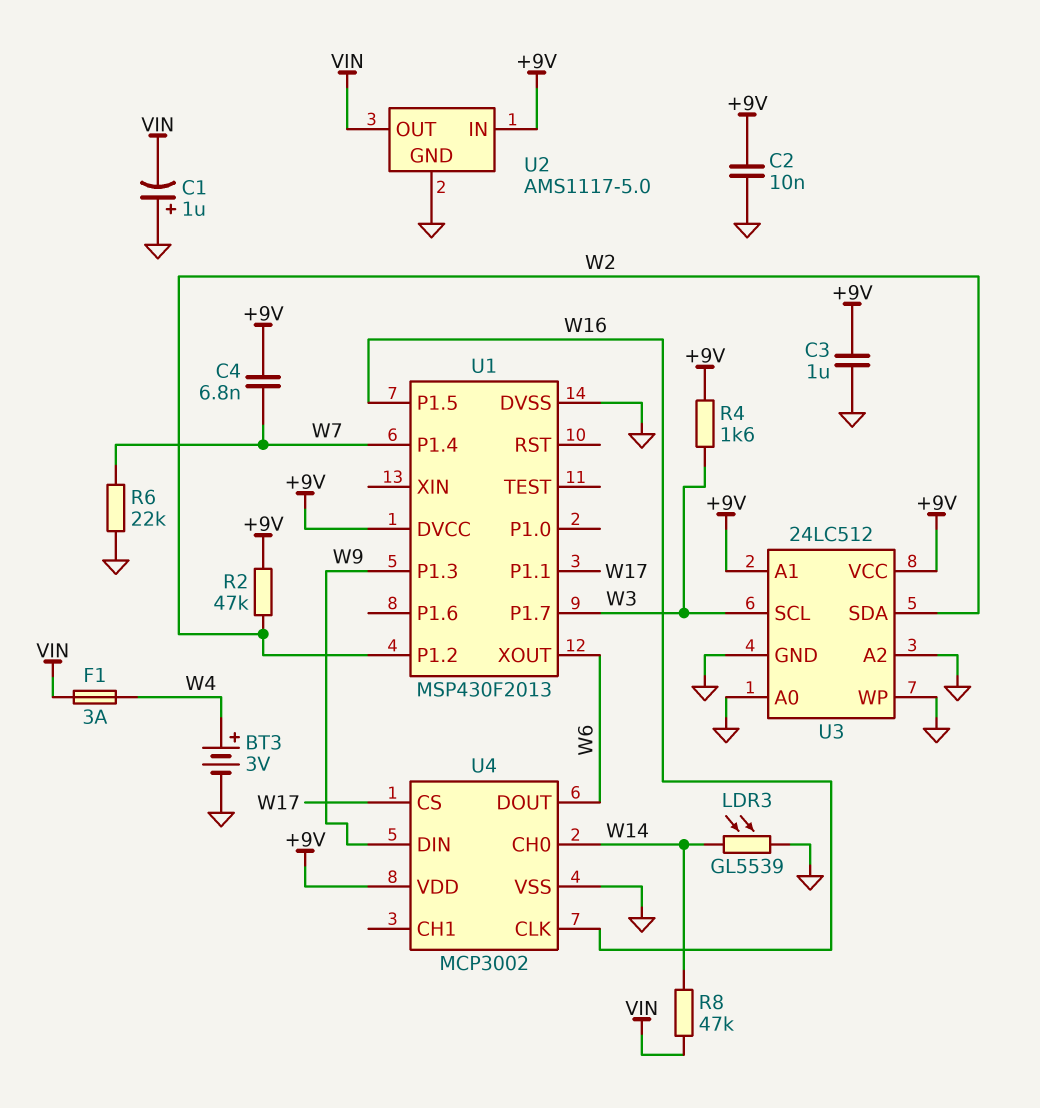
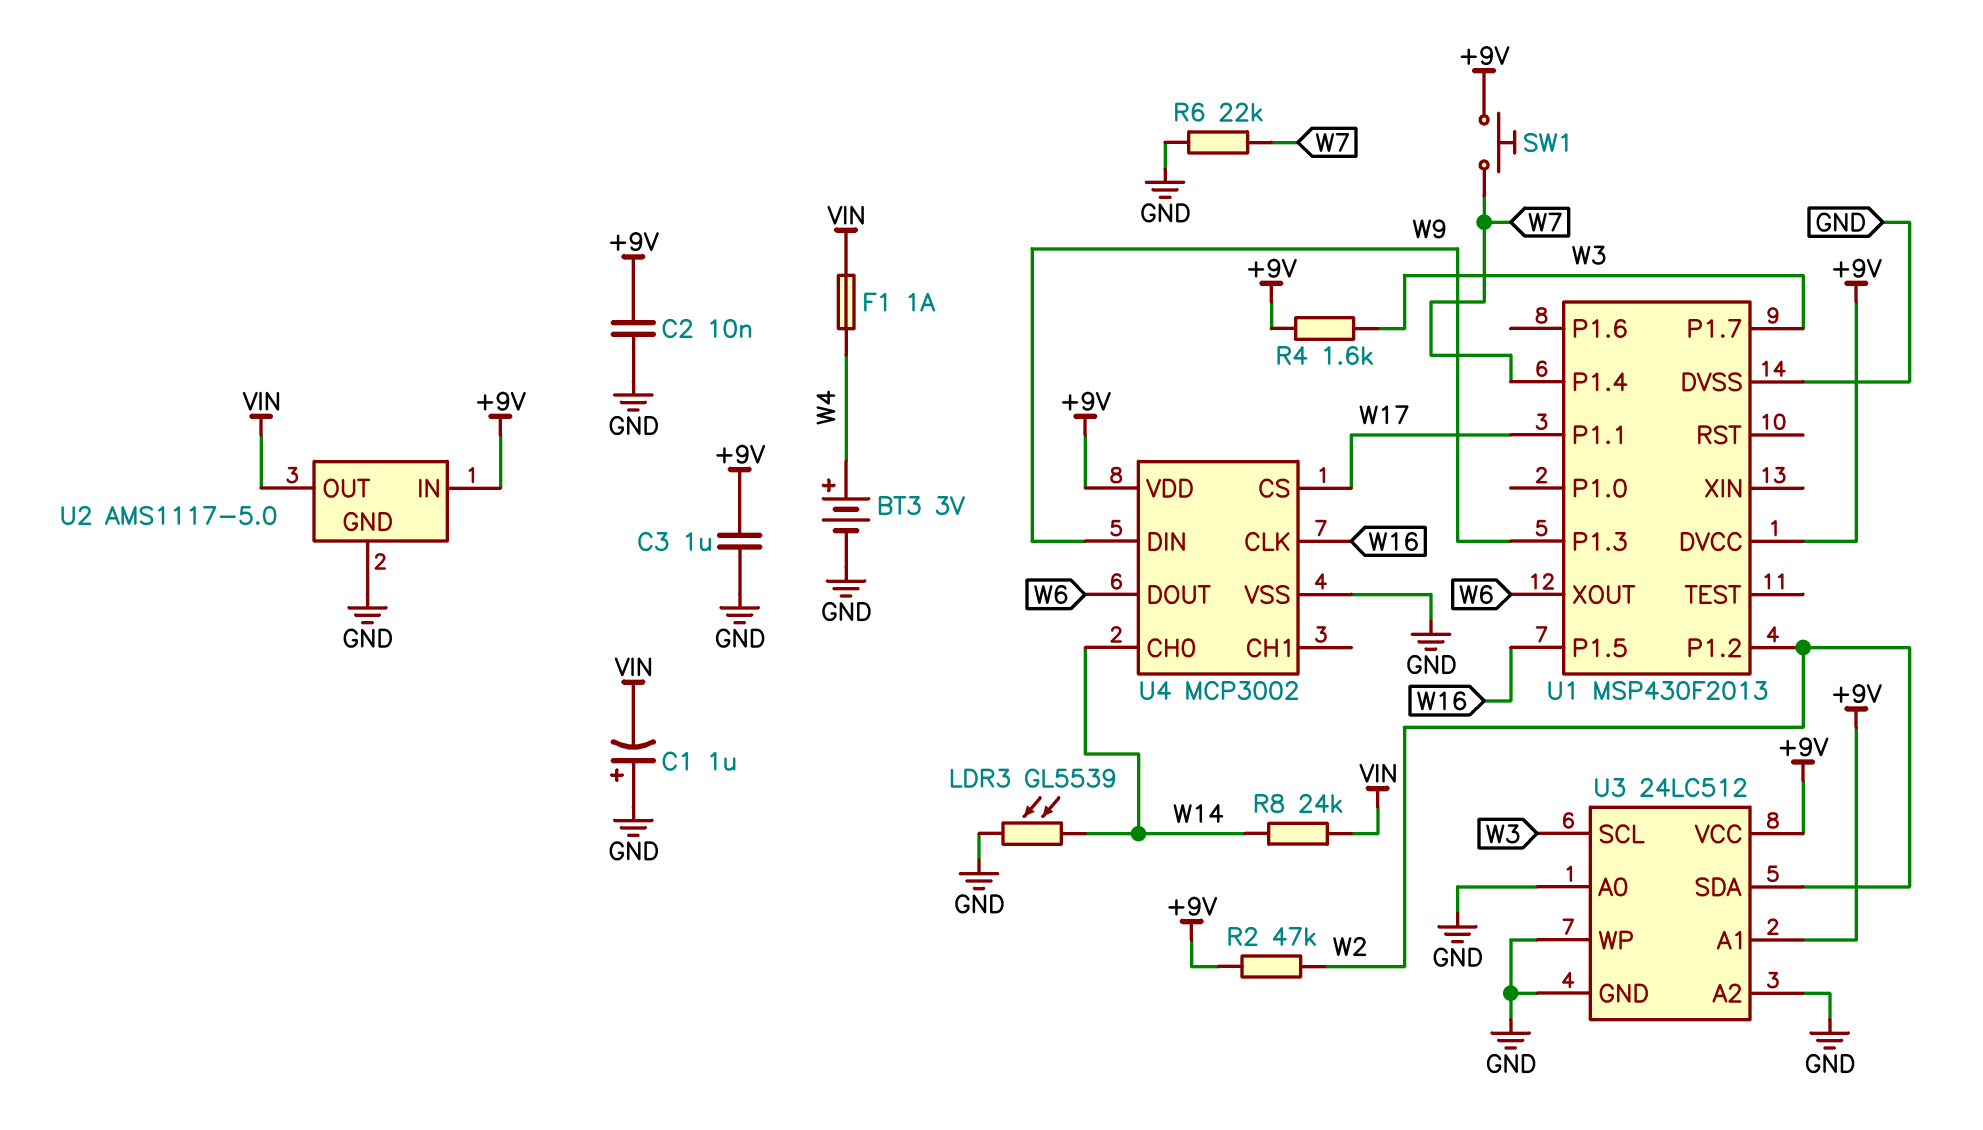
C4: 6.8nF (+9V, W7) -> none
F1: 3A (VIN, W4) -> 1A (VIN, W4)
R8: 47k (VIN, W14) -> 24k (VIN, W14)
SW1: none -> button (+9V, W7)

